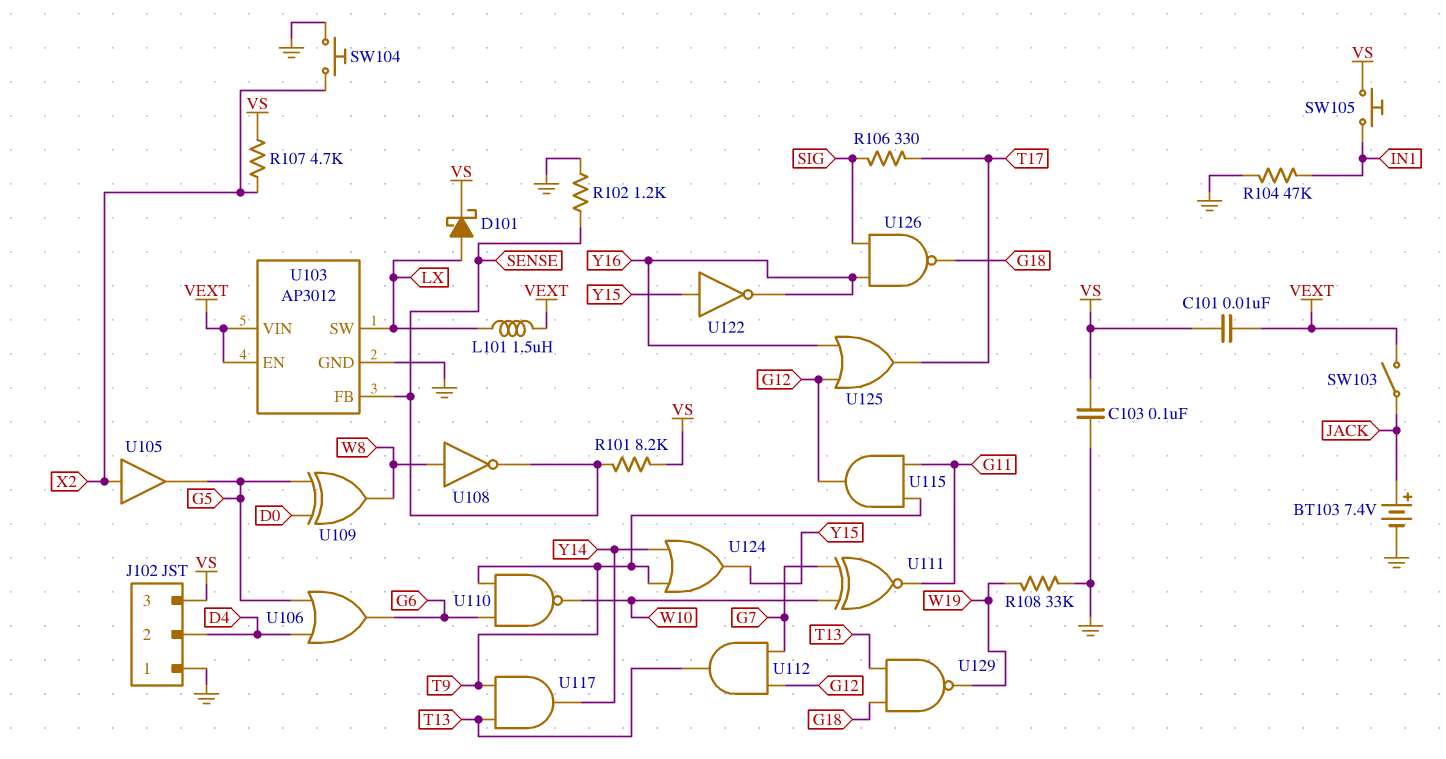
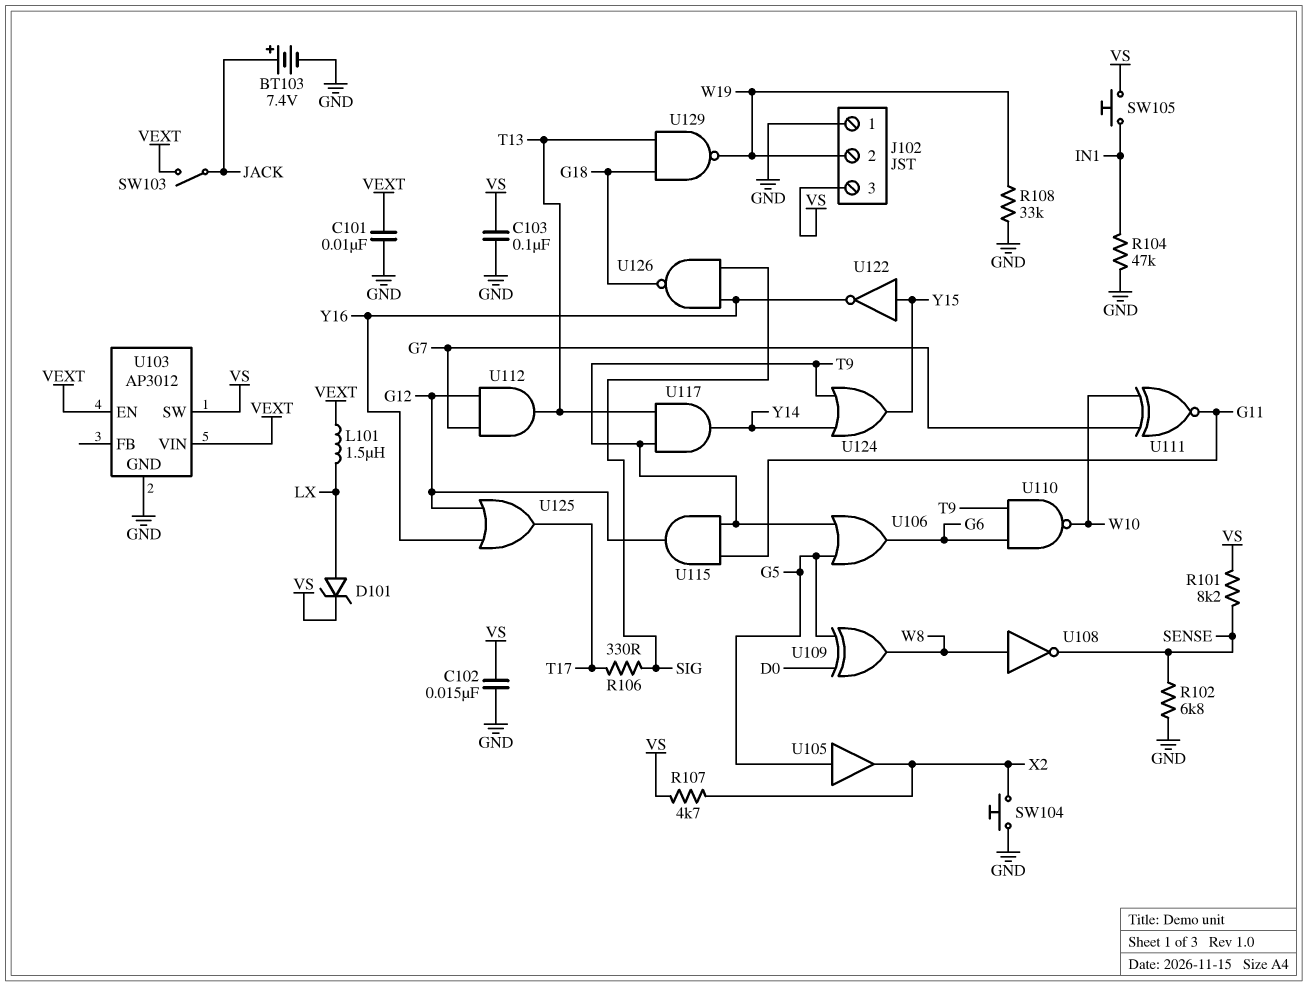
C101: 10nF (VEXT, VS) -> 10nF (GND, VEXT)
C102: none -> 15nF (GND, VS)
D101: schottky (A LX, K VS) -> zener (A LX, K VS)
J102 pin 2: D4 -> W19
R102: 1.2k (GND, SENSE) -> 6.8k (GND, SENSE)
U103 pin FB: SENSE -> none
U103 pin SW: LX -> VS
U105: buffer (in X2, out G5) -> buffer (in G5, out X2)
U106: OR (in D4, in G5, out G6) -> OR (in G5, in T9, out G6)

